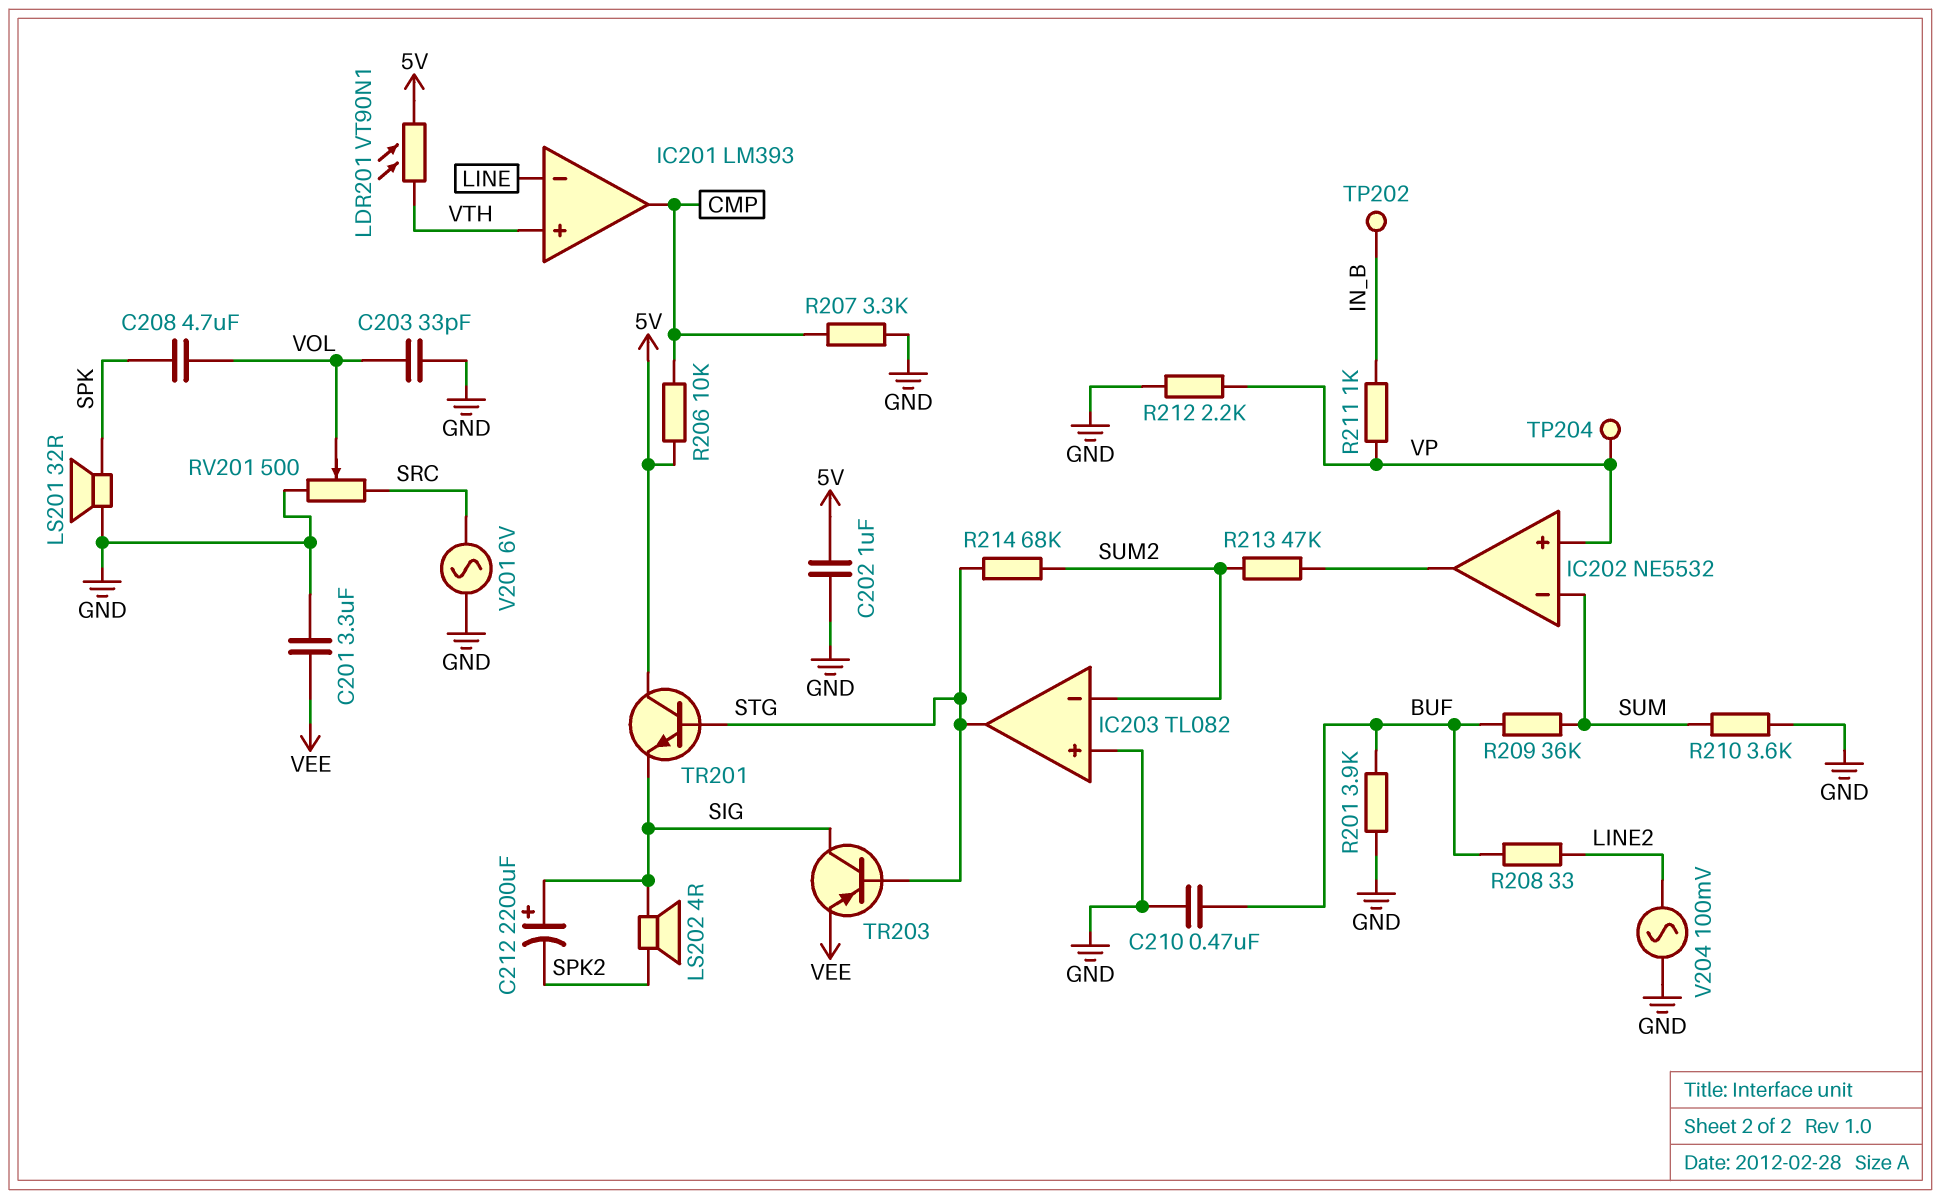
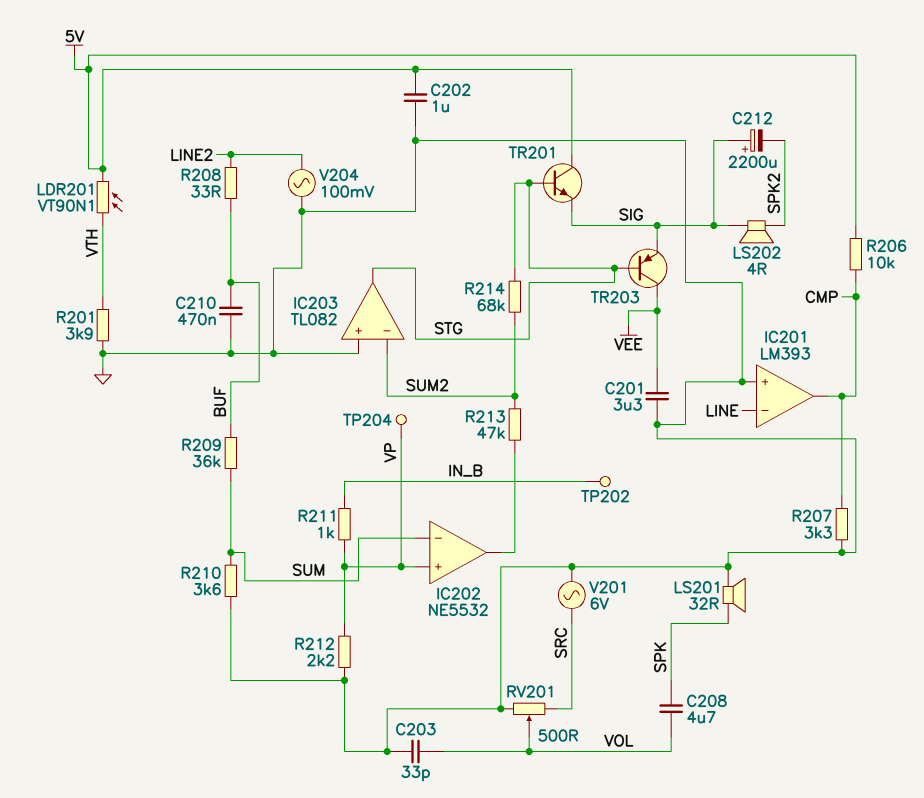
IC201 pin in+: VTH -> GND
R201: 3.9k (BUF, GND) -> 3.9k (GND, VTH)
TR203: PNP (B STG, C SIG, E VEE) -> PNP (B STG, C VEE, E SIG)

